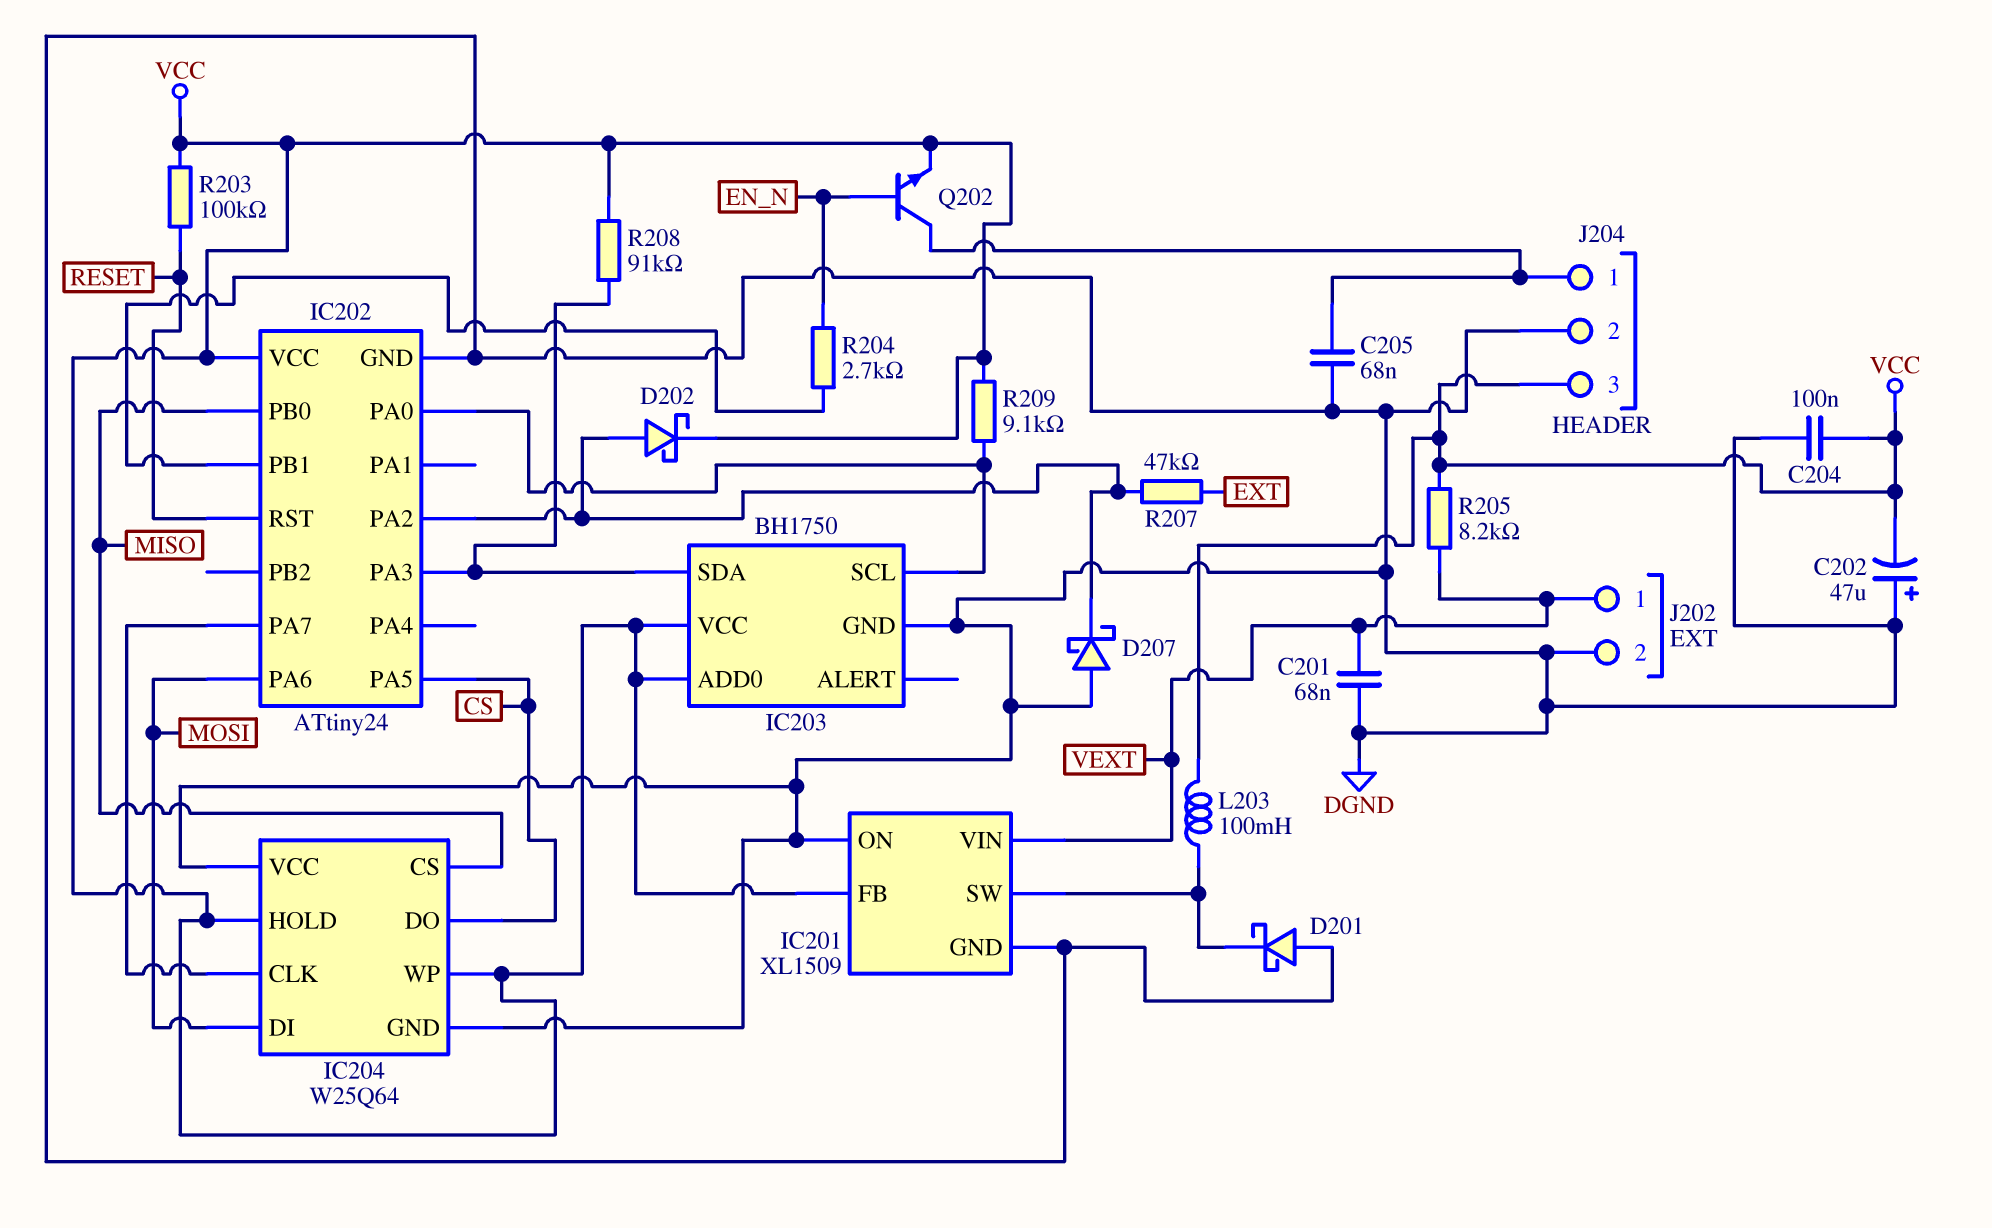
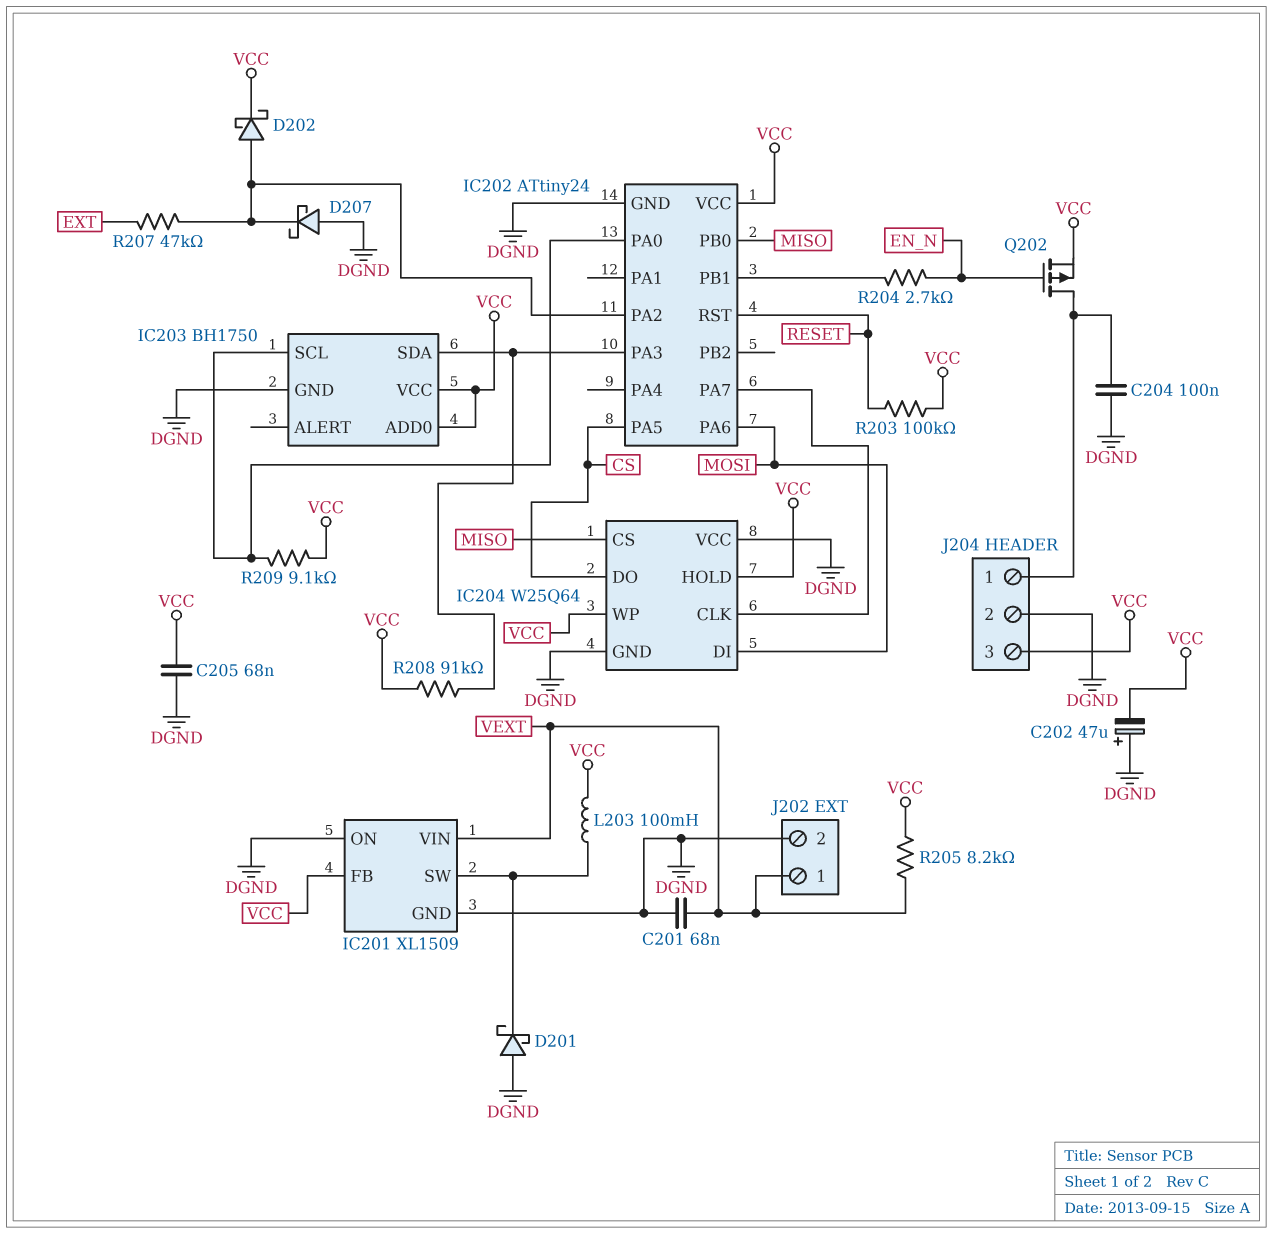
C204: 100nF (DGND, VCC) -> 100nF (DGND, J204/1)
C205: 68nF (DGND, J204/1) -> 68nF (DGND, VCC)
Q202: NPN (B EN_N, C J204/1, E VCC) -> PMOS (G EN_N, D J204/1, S VCC)

